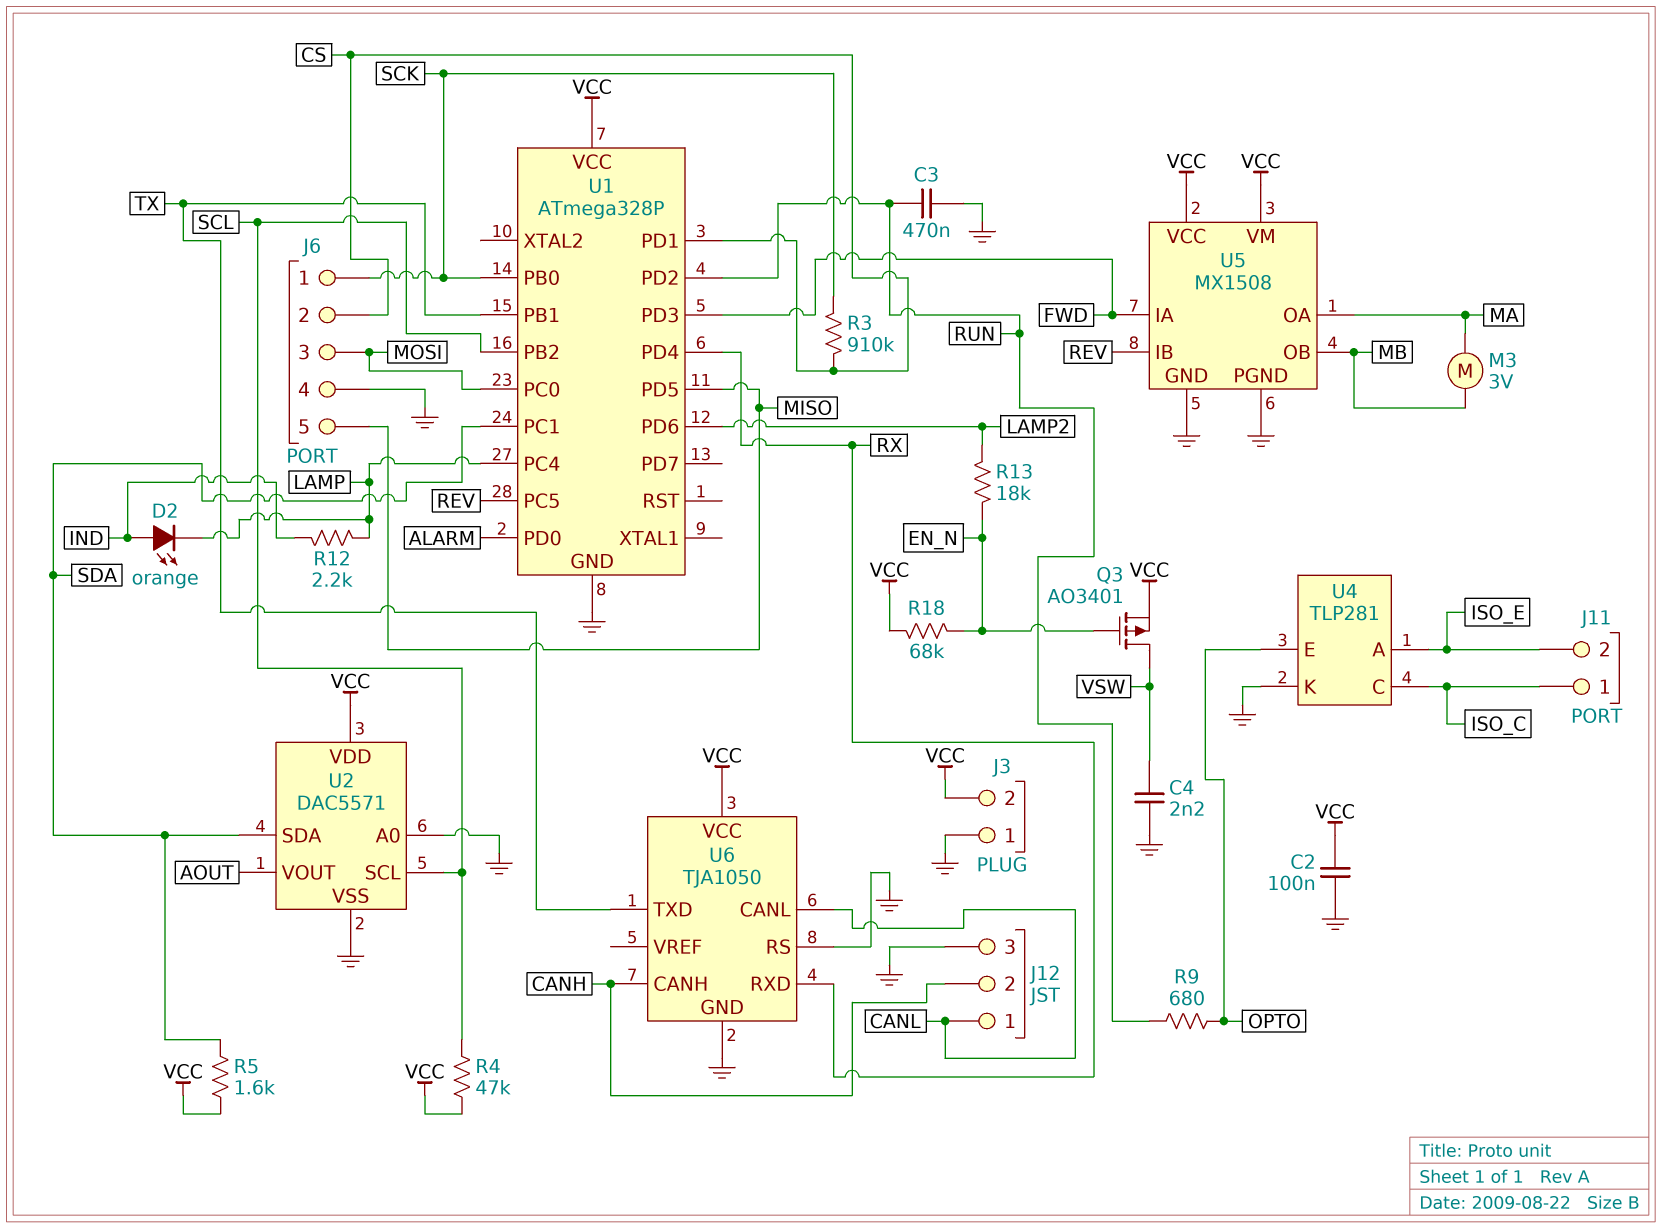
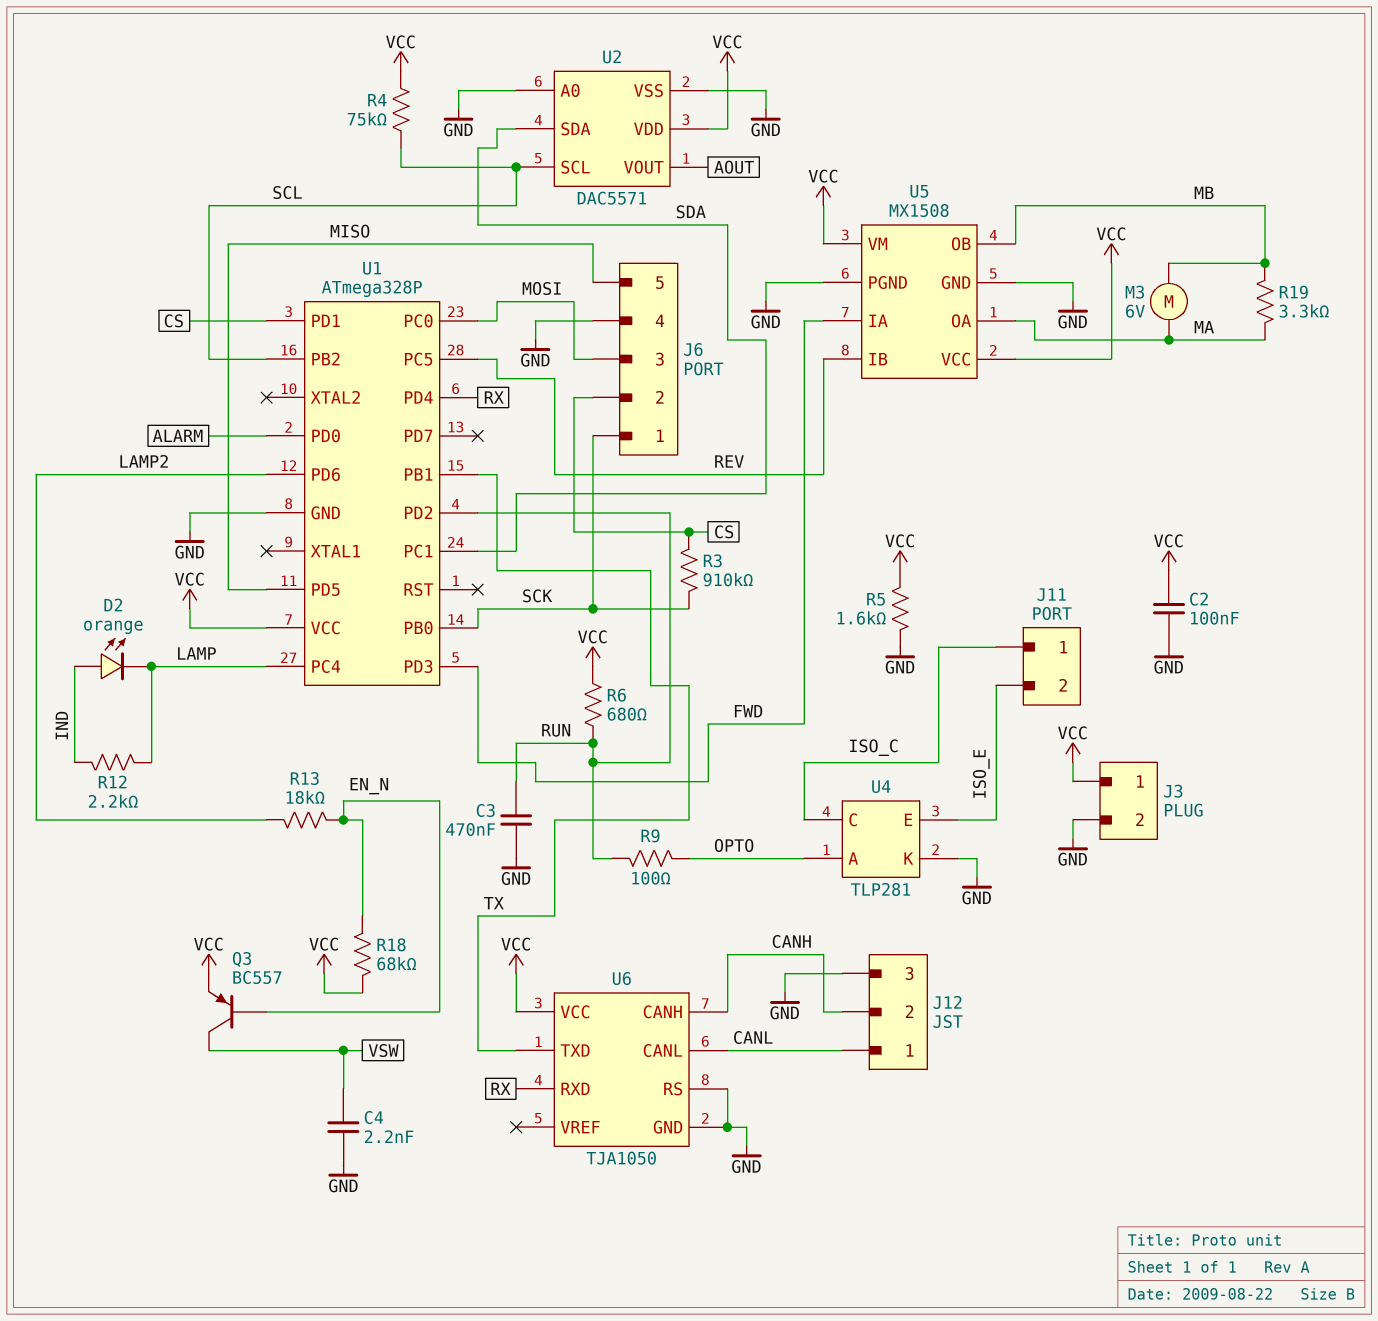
J3 pin 1: GND -> VCC
J3 pin 2: VCC -> GND
M3: motor 3V (MA, MB) -> motor 6V (MA, MB)
Q3: PMOS AO3401 (G EN_N, D VSW, S VCC) -> PNP BC557 (B EN_N, C VSW, E VCC)
R4: 47k (SCL, VCC) -> 75k (SCL, VCC)
R5: 1.6k (SDA, VCC) -> 1.6k (GND, VCC)
R6: none -> 680 (RUN, VCC)
R9: 680 (OPTO, RUN) -> 100 (OPTO, RUN)
R19: none -> 3.3k (MA, MB)
U4 pin A: ISO_E -> OPTO
U4 pin E: OPTO -> ISO_E

